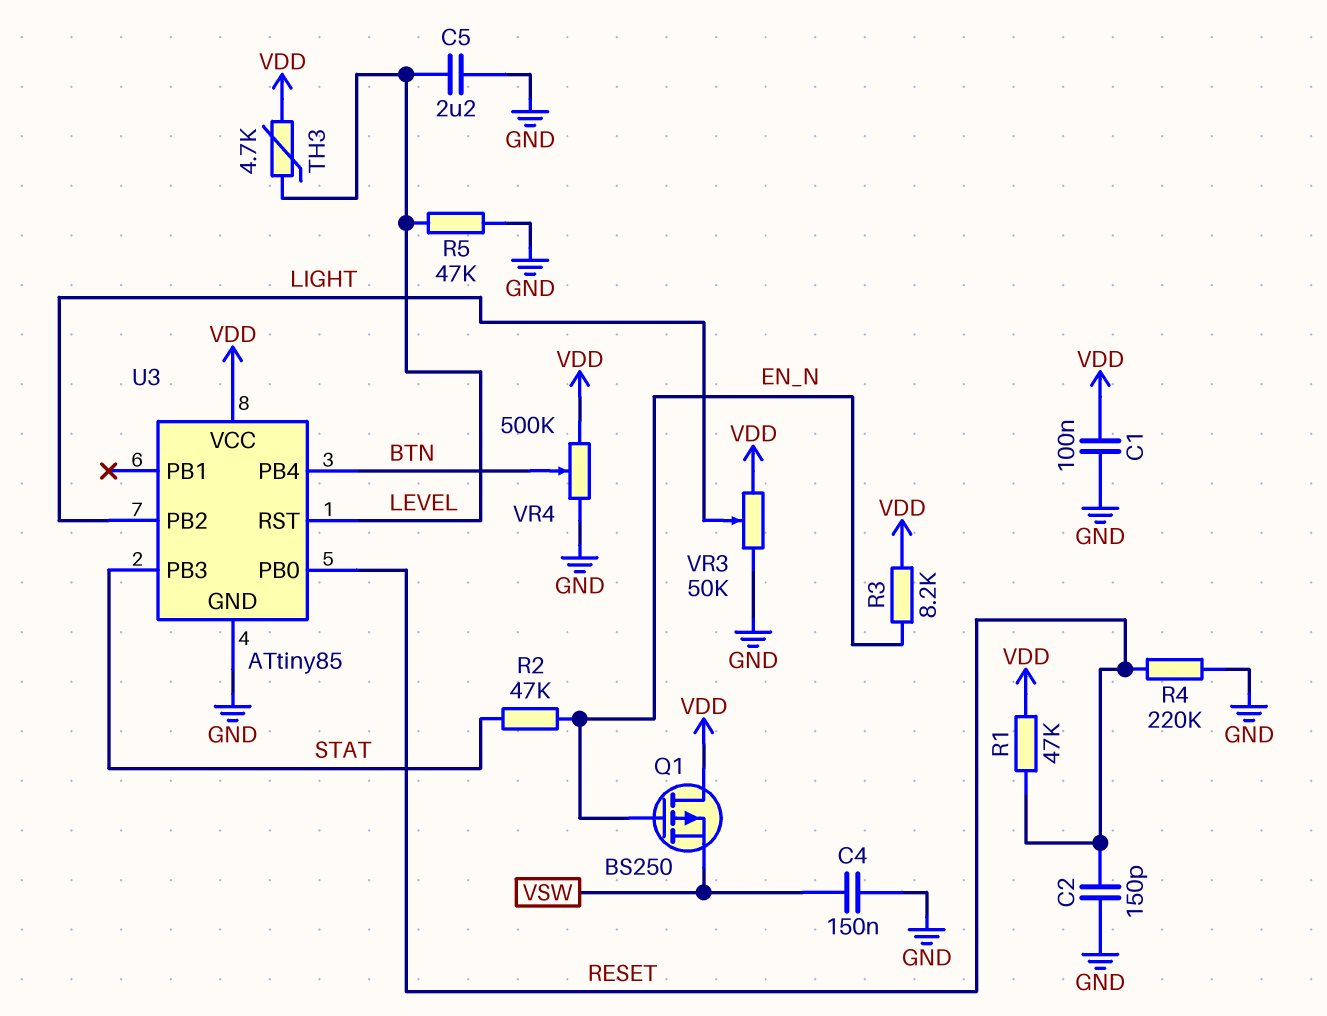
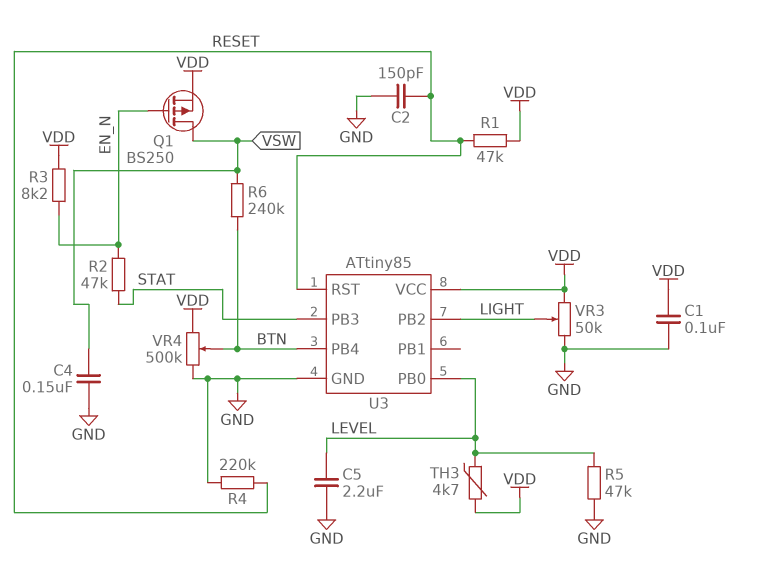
Q1: PMOS BS250 (G EN_N, D VDD, S VSW) -> PMOS BS250 (G EN_N, D VSW, S VDD)
R6: none -> 240k (BTN, VSW)
U3 pin PB0: RESET -> LEVEL
U3 pin RST: LEVEL -> RESET

